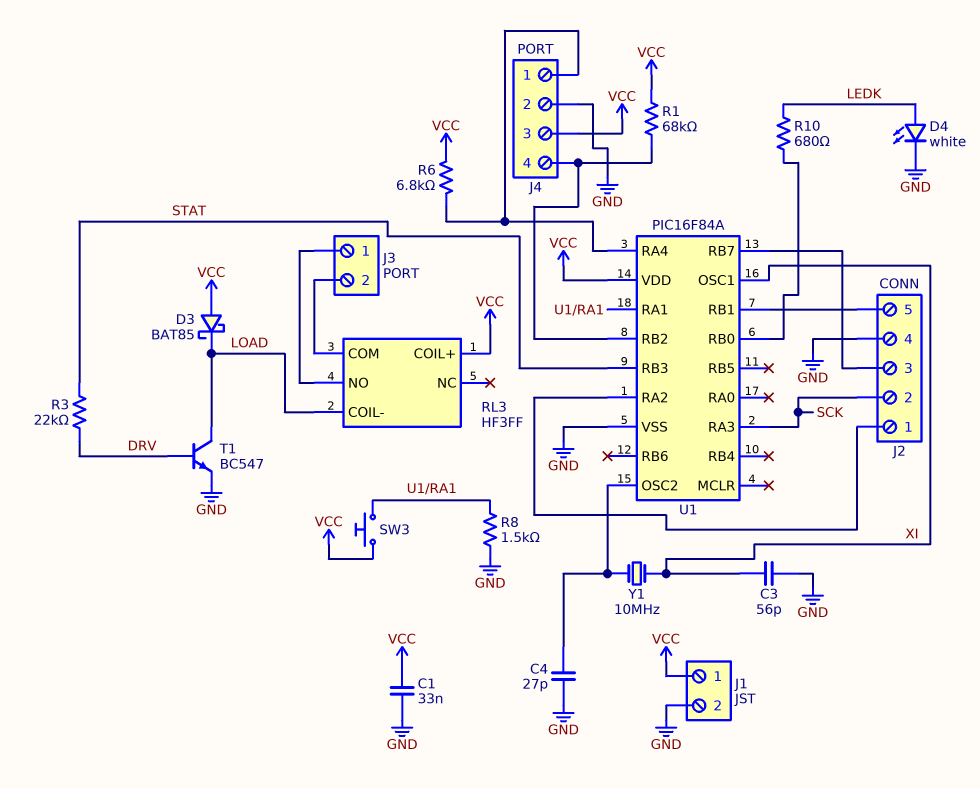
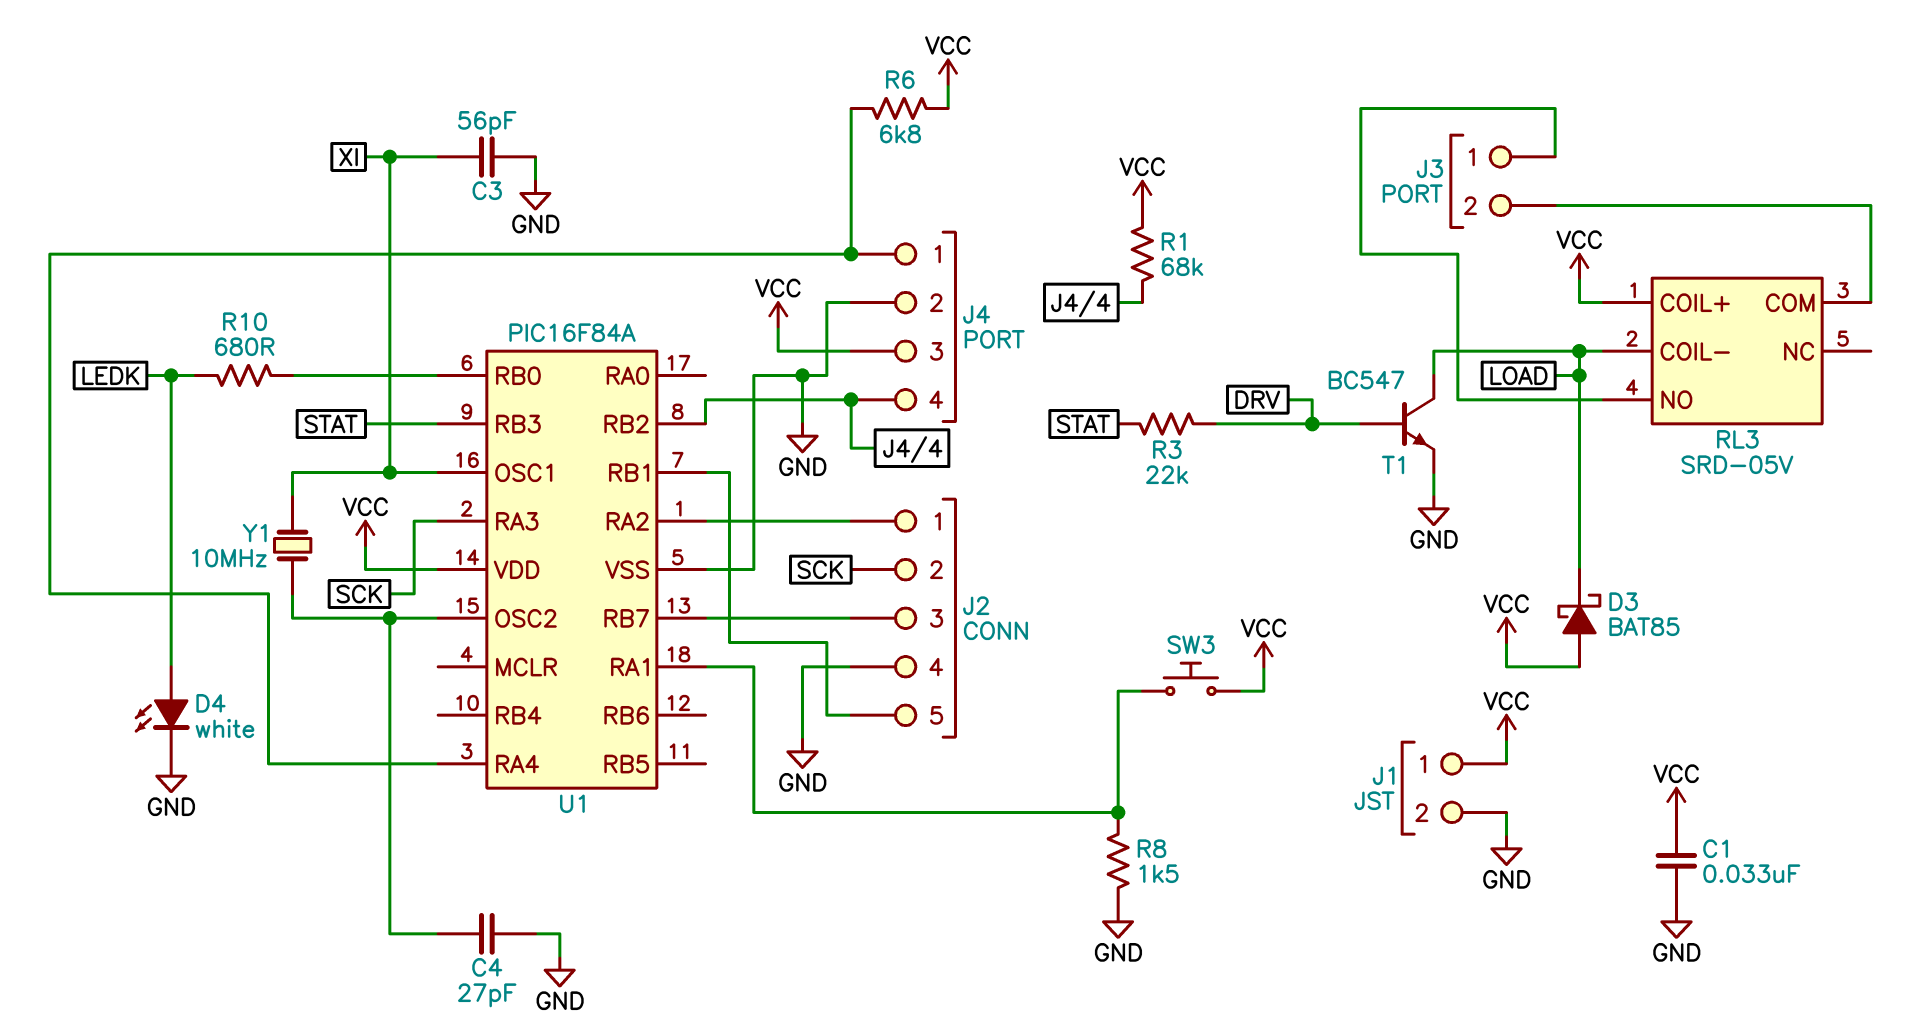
RL3: HF3FF -> SRD-05V

